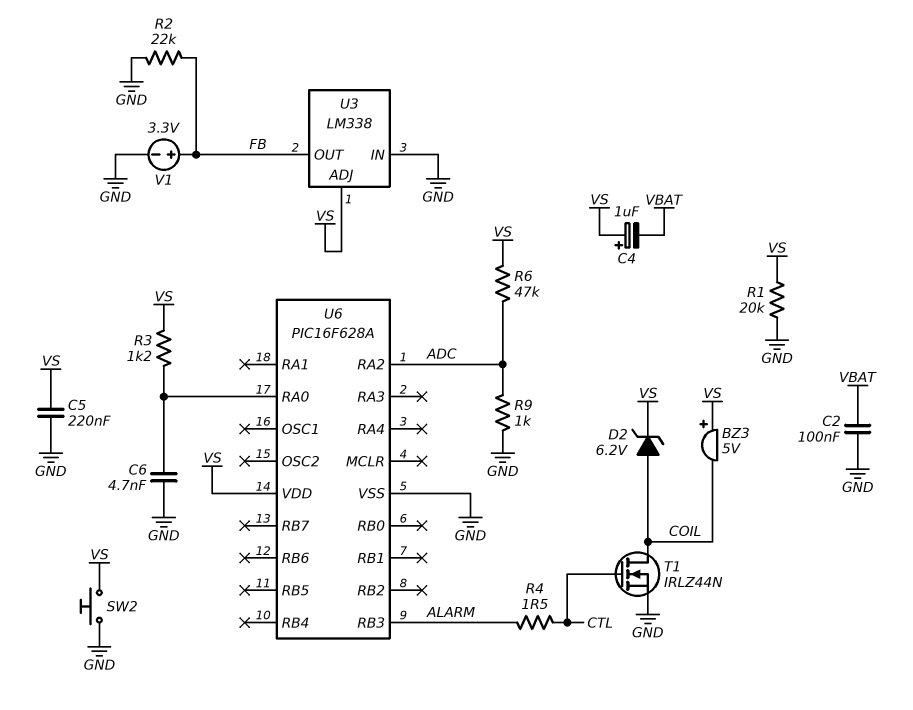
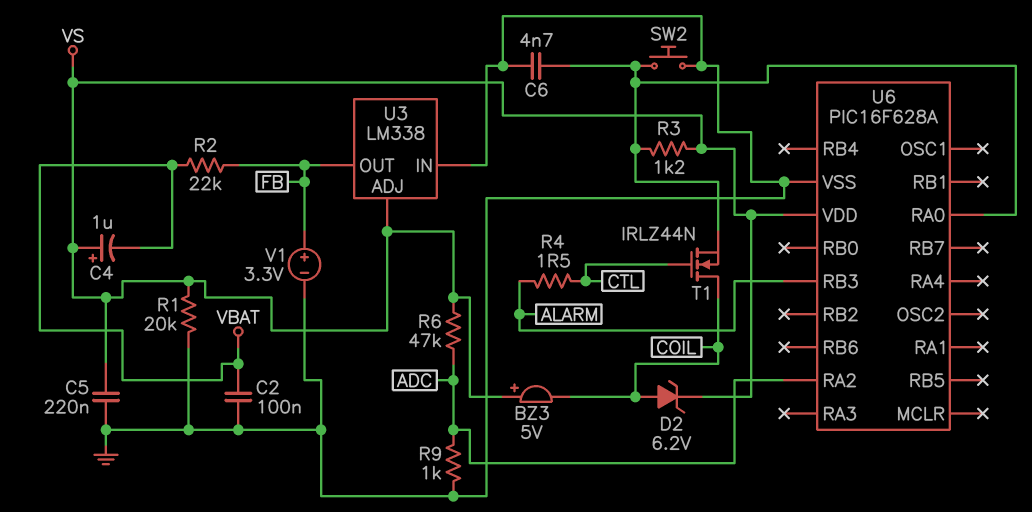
R2: 22k (FB, GND) -> 22k (FB, VBAT)
SW2: button (GND, VS) -> button (GND, U6/RA0)
T1: NMOS IRLZ44N (G CTL, D COIL, S GND) -> NMOS IRLZ44N (G CTL, D COIL, S U6/RA0)

